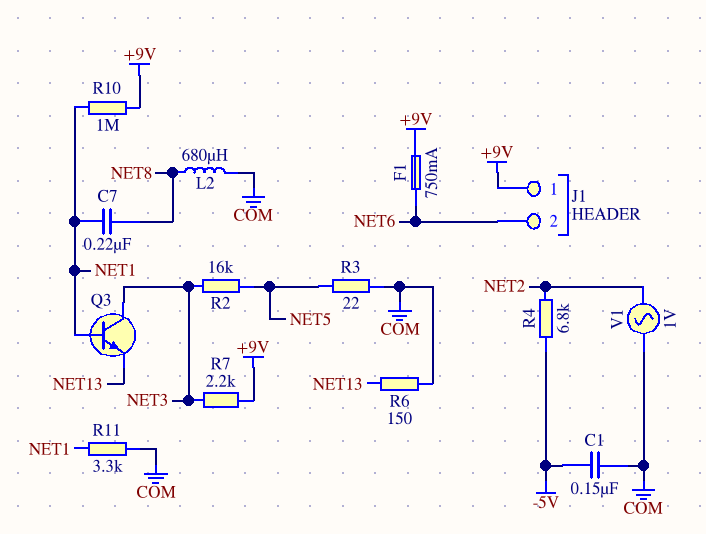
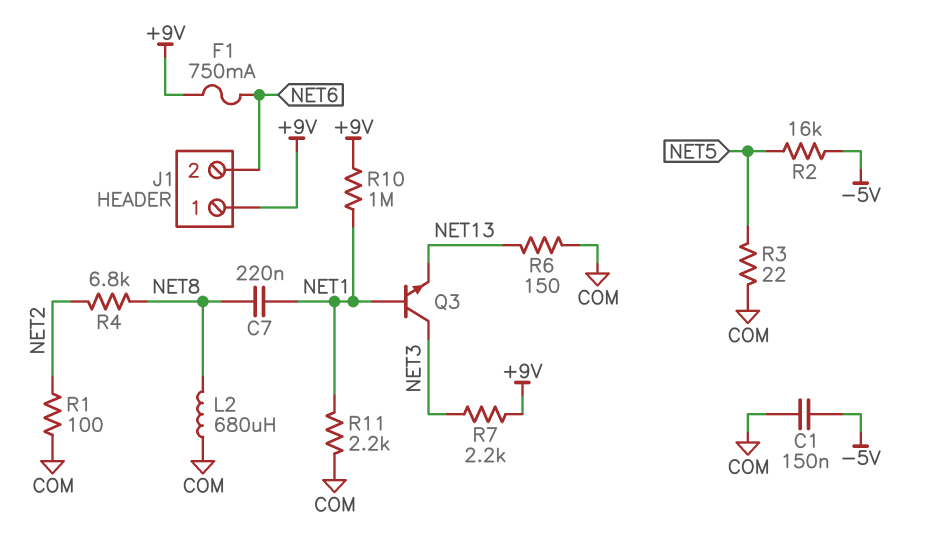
R1: none -> 100 (COM, NET2)
R2: 16k (NET3, NET5) -> 16k (-5V, NET5)
R4: 6.8k (-5V, NET2) -> 6.8k (NET2, NET8)
R11: 3.3k (COM, NET1) -> 2.2k (COM, NET1)
V1: AC 1V (COM, NET2) -> none

